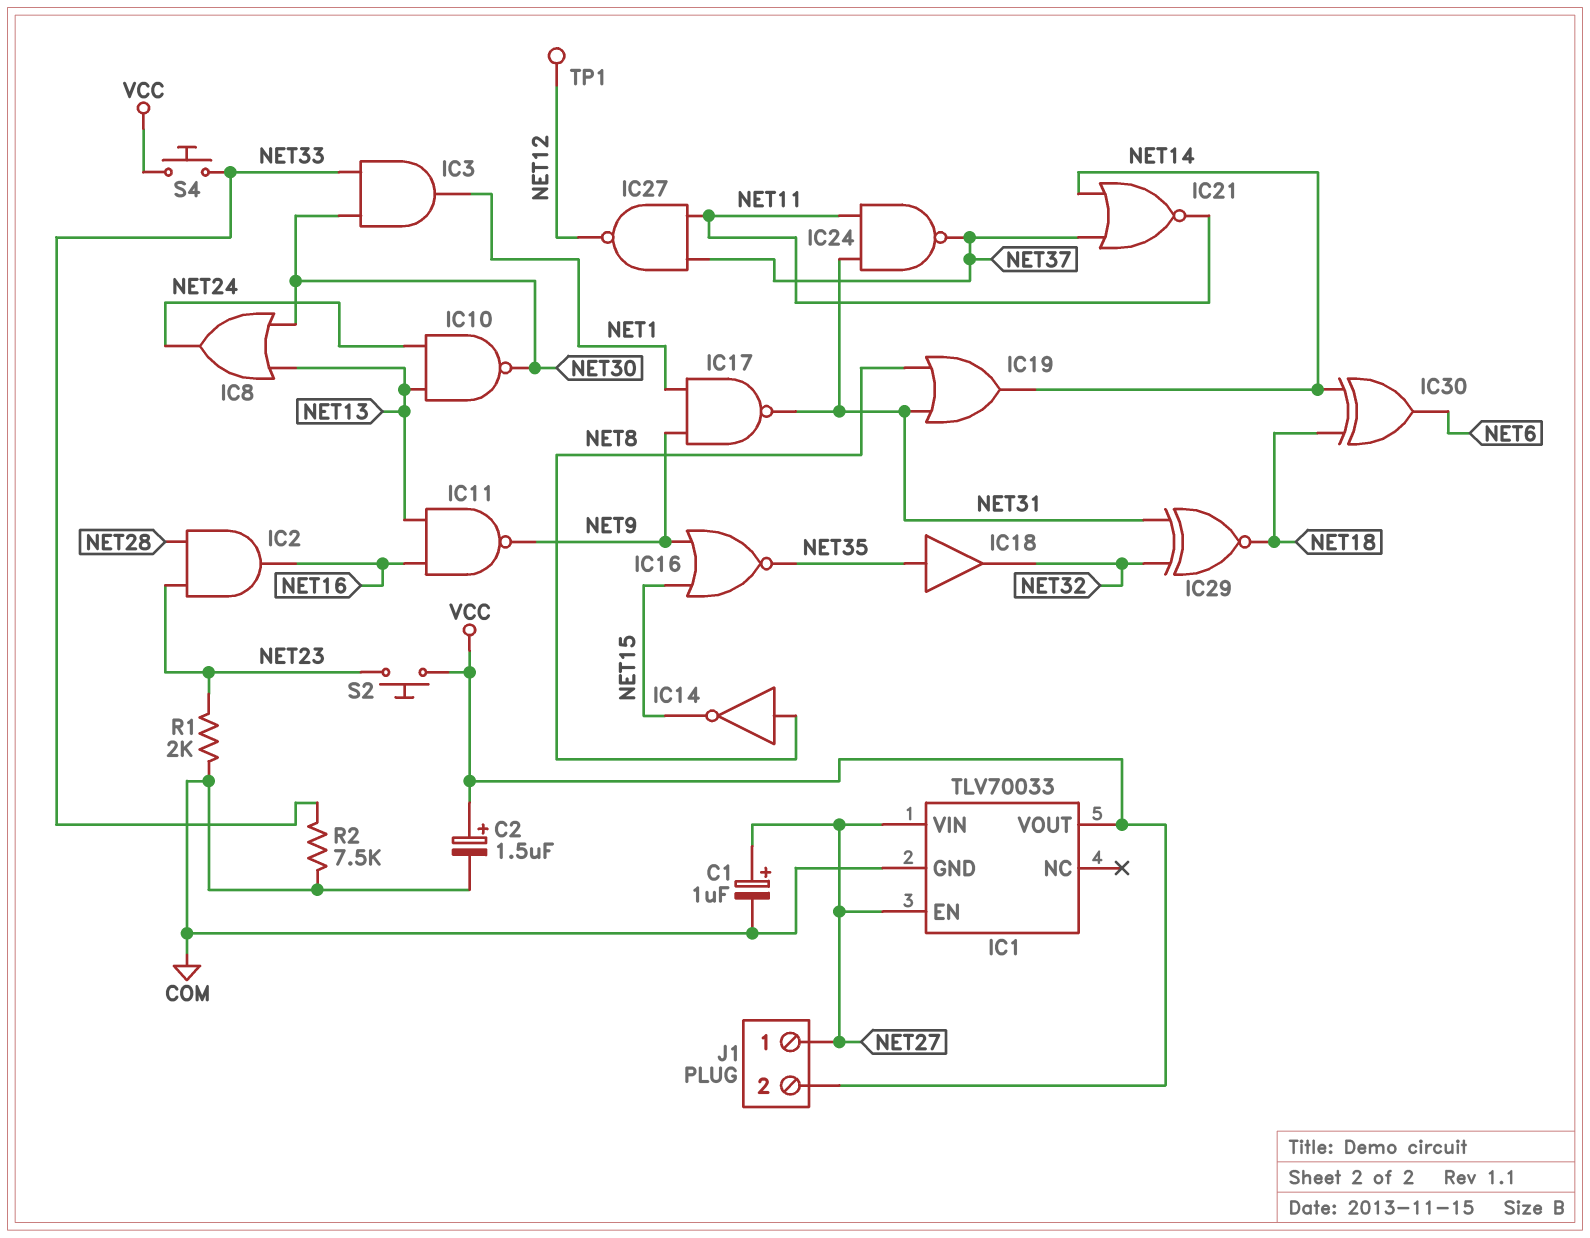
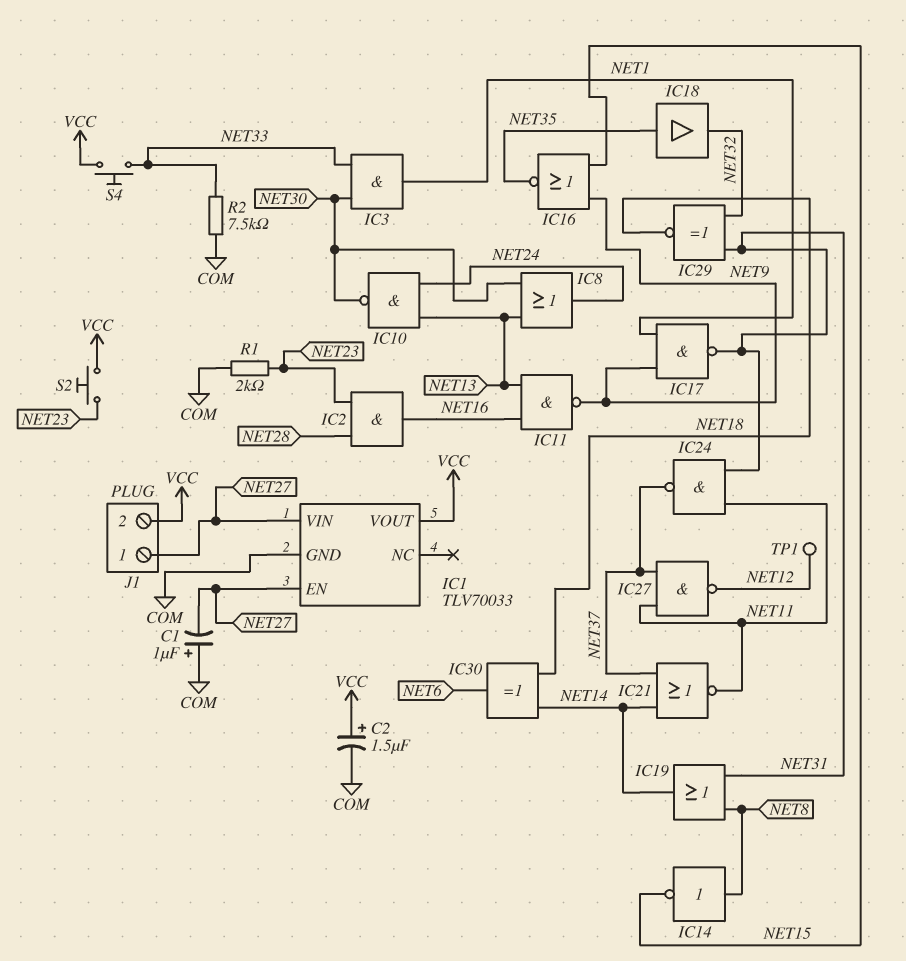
C1: 1uF (plus NET27, minus COM) -> 1uF (plus COM, minus NET27)

